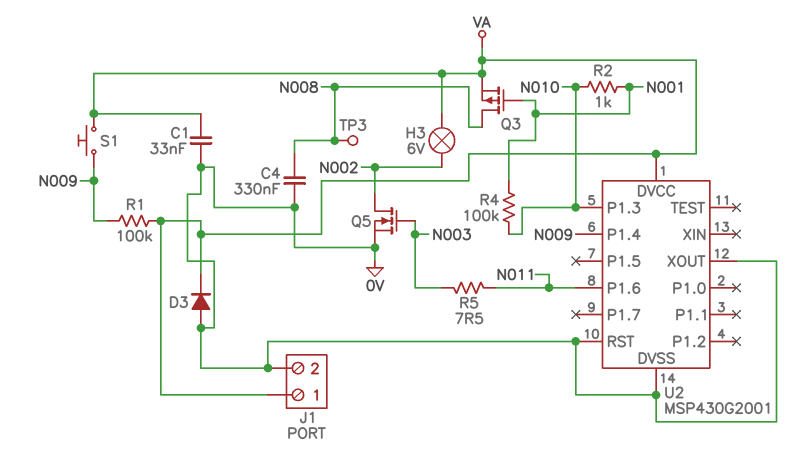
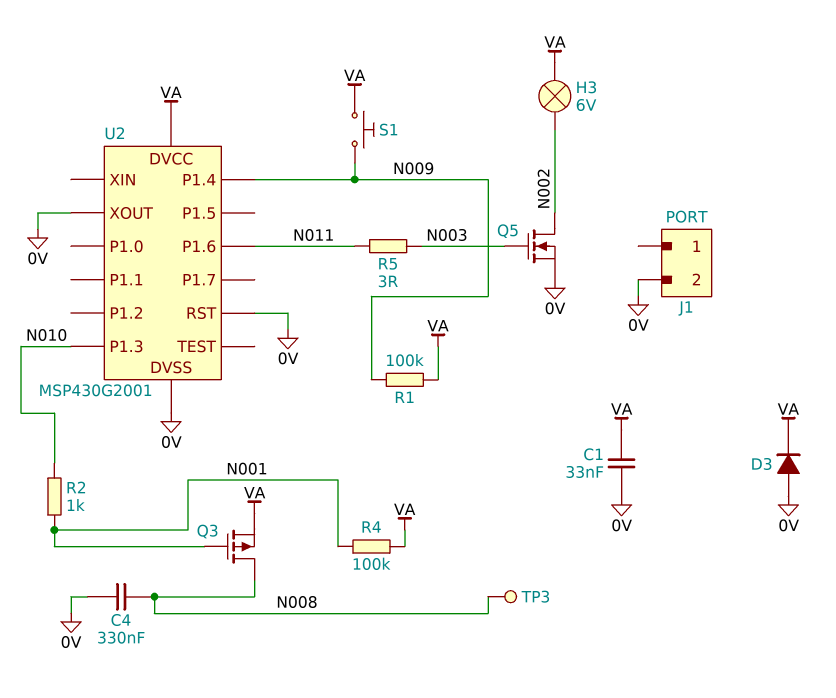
J1 pin 1: VA -> none
R4: 100k (N001, N010) -> 100k (N001, VA)
R5: 7.5 (N003, N011) -> 3 (N003, N011)

